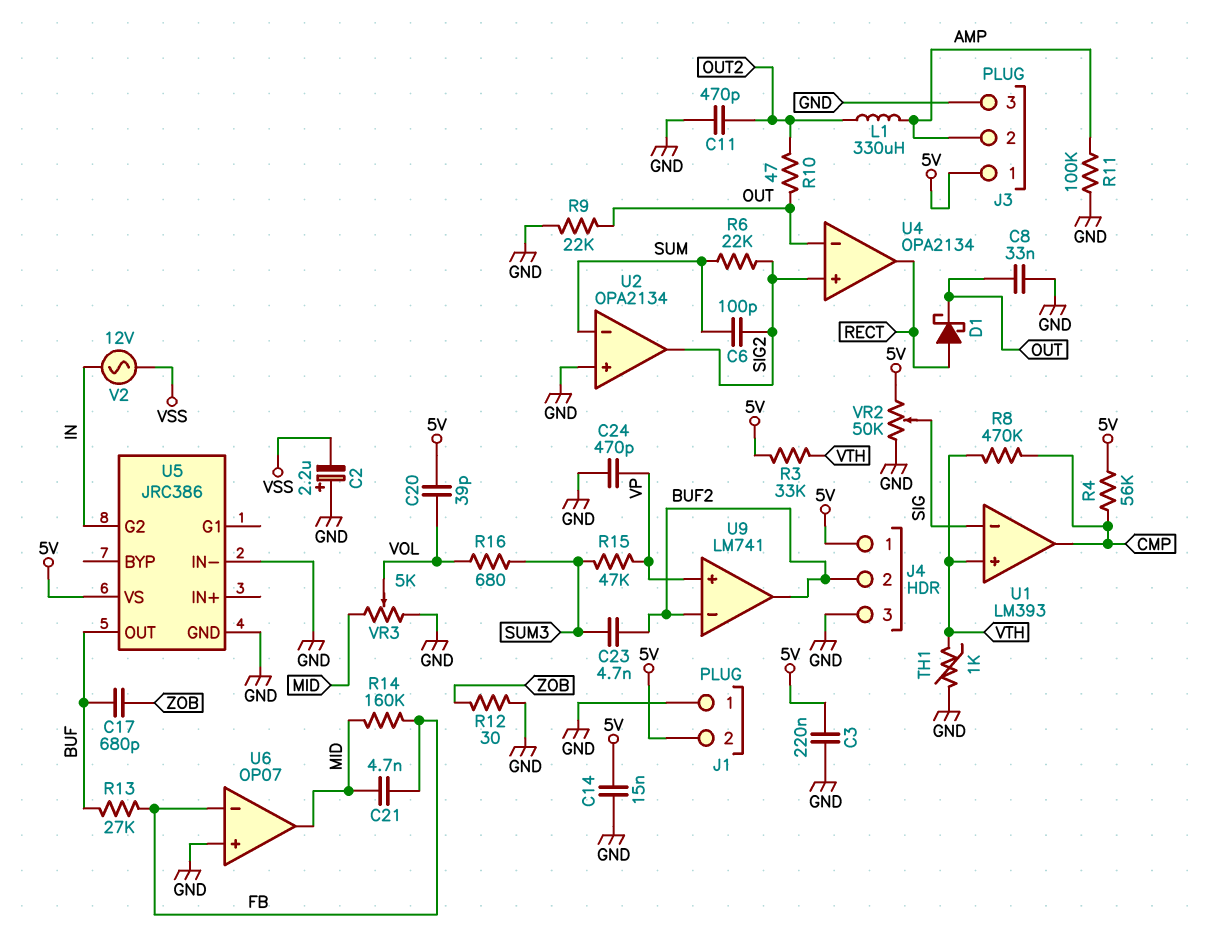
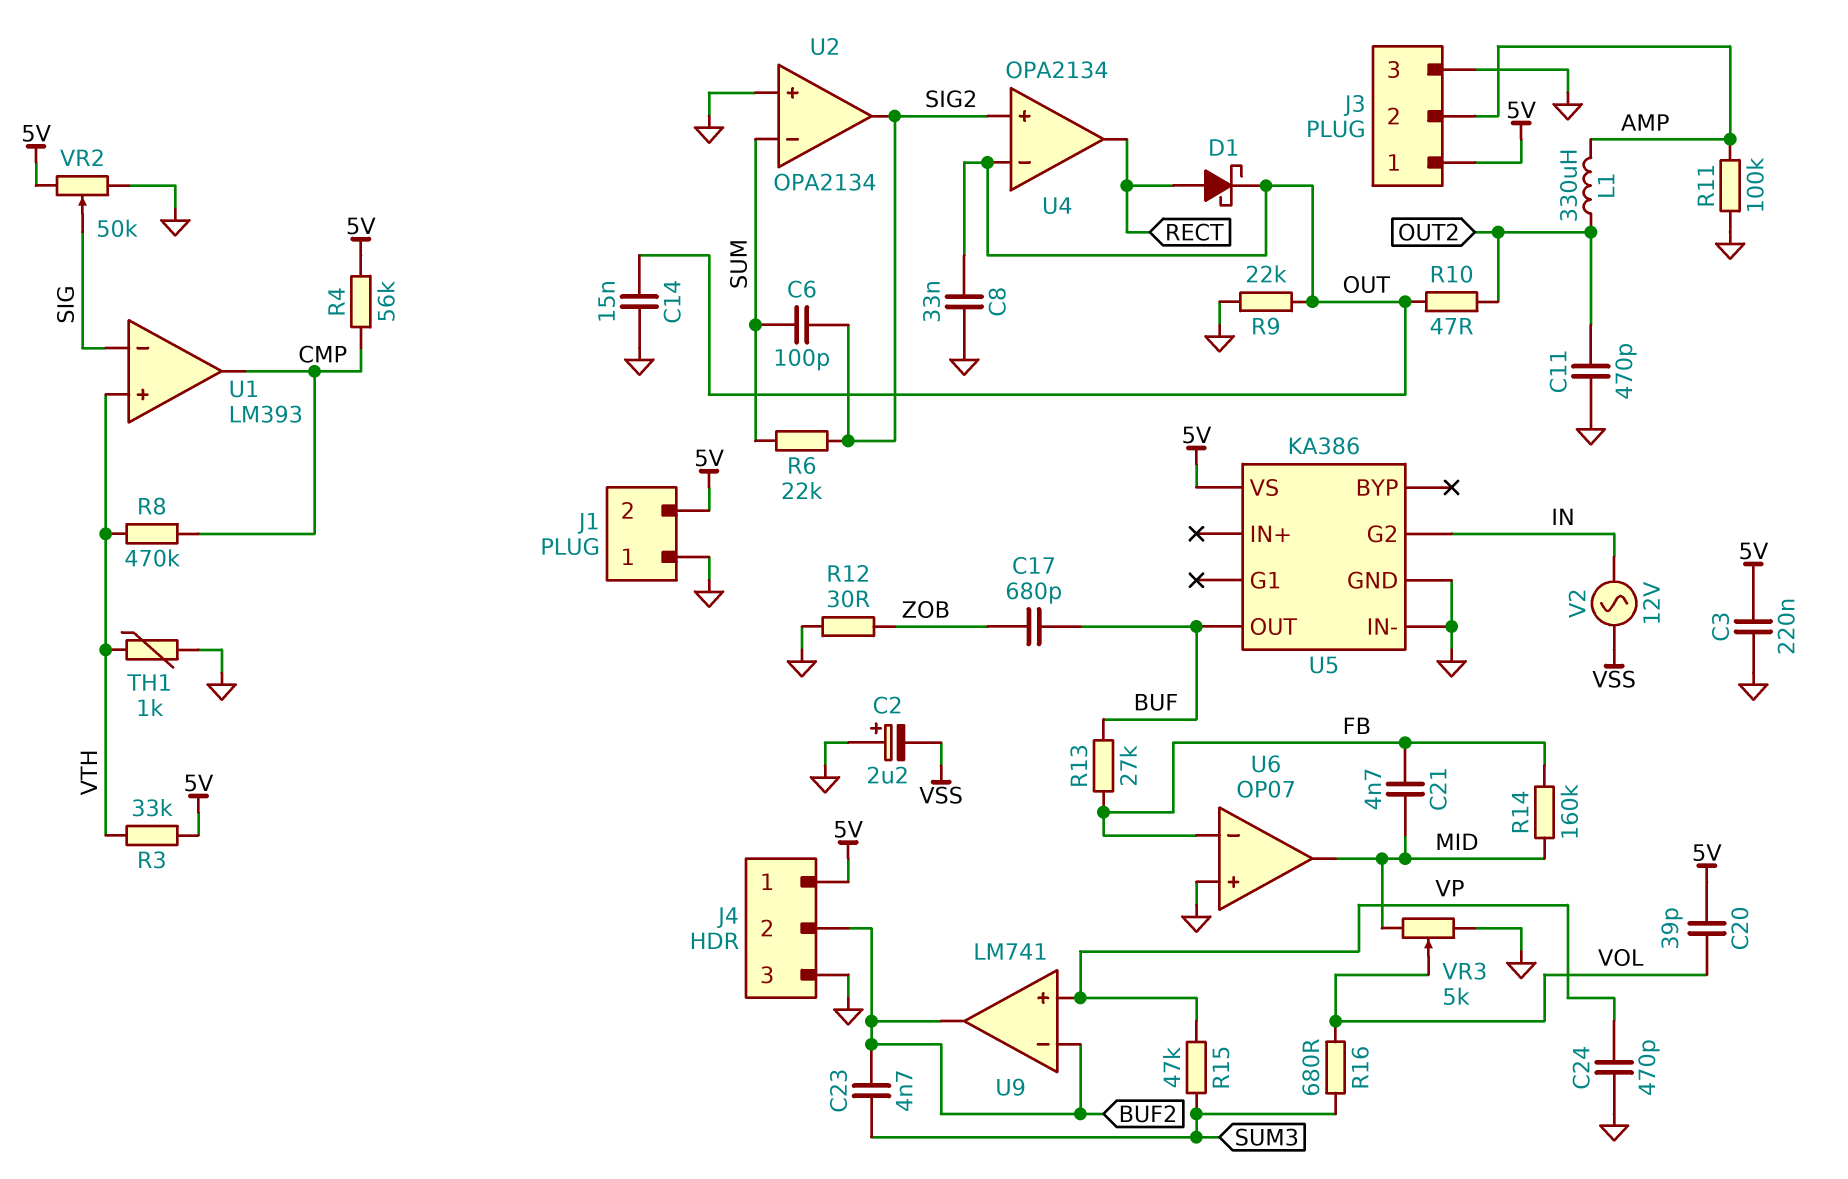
C14: 15nF (5V, GND) -> 15nF (GND, OUT)
U5: JRC386 -> KA386

